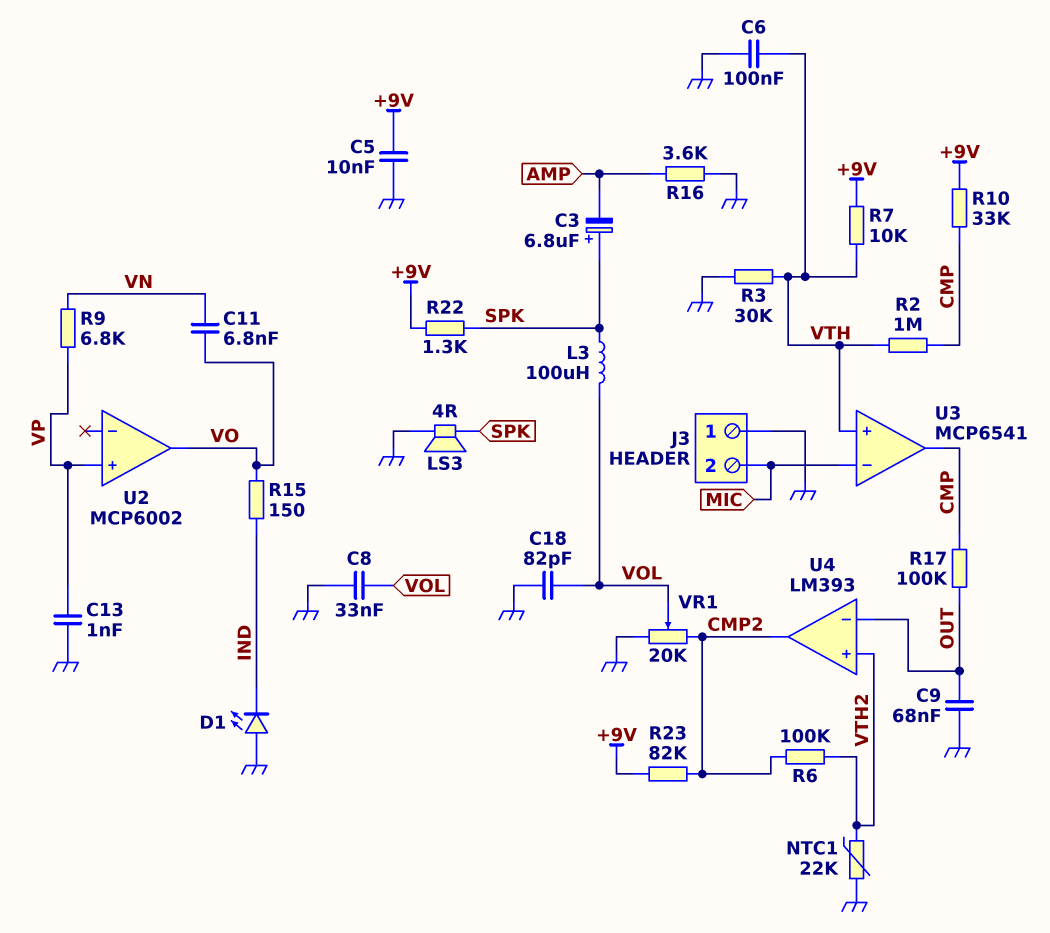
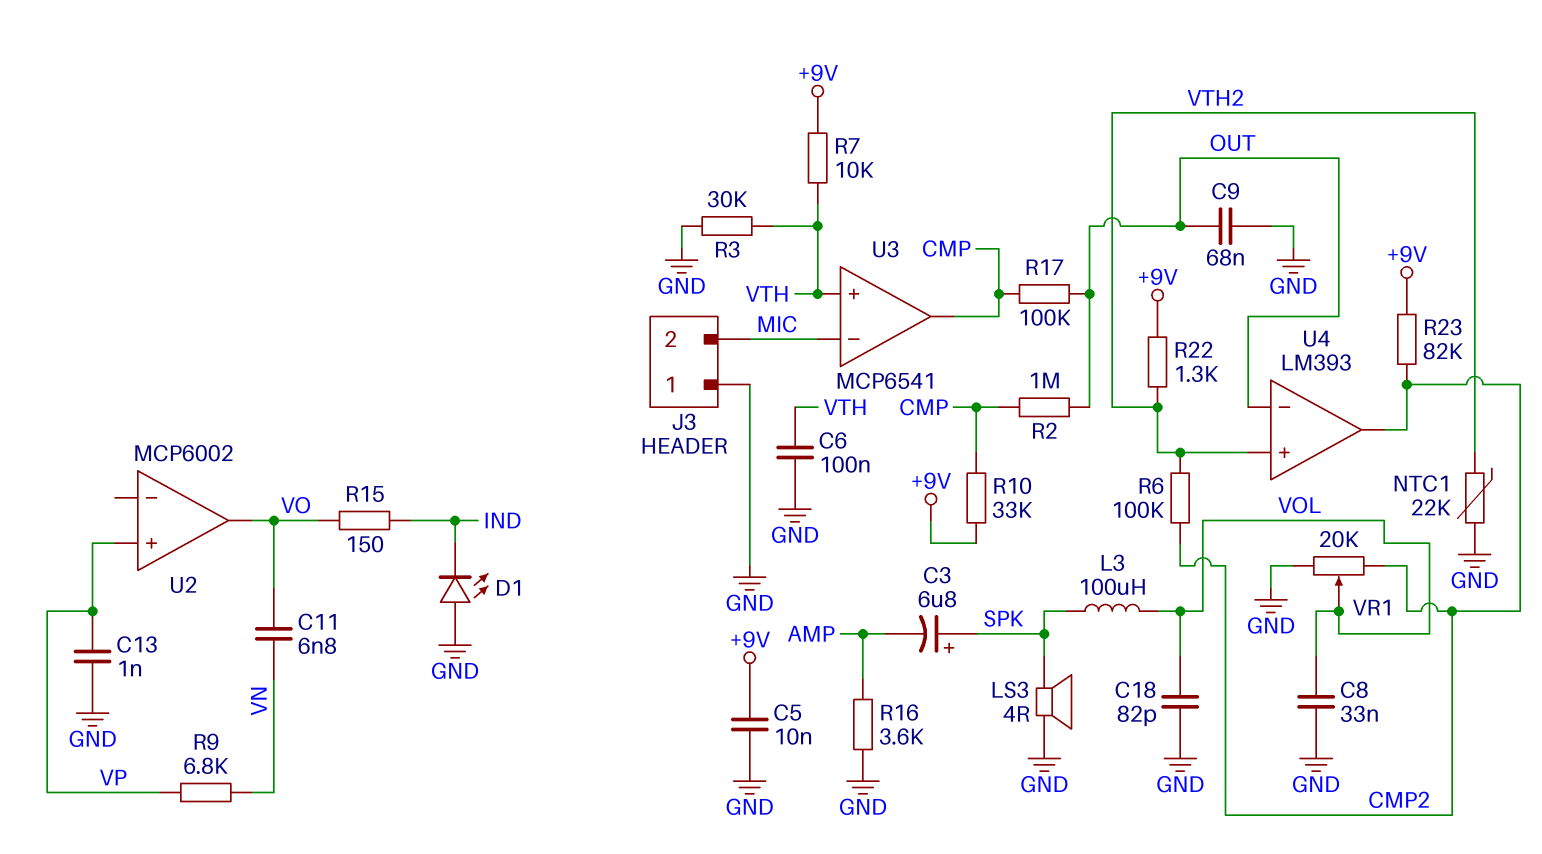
R2: 1M (CMP, VTH) -> 1M (CMP, OUT)
R22: 1.3k (+9V, SPK) -> 1.3k (+9V, VTH2)

